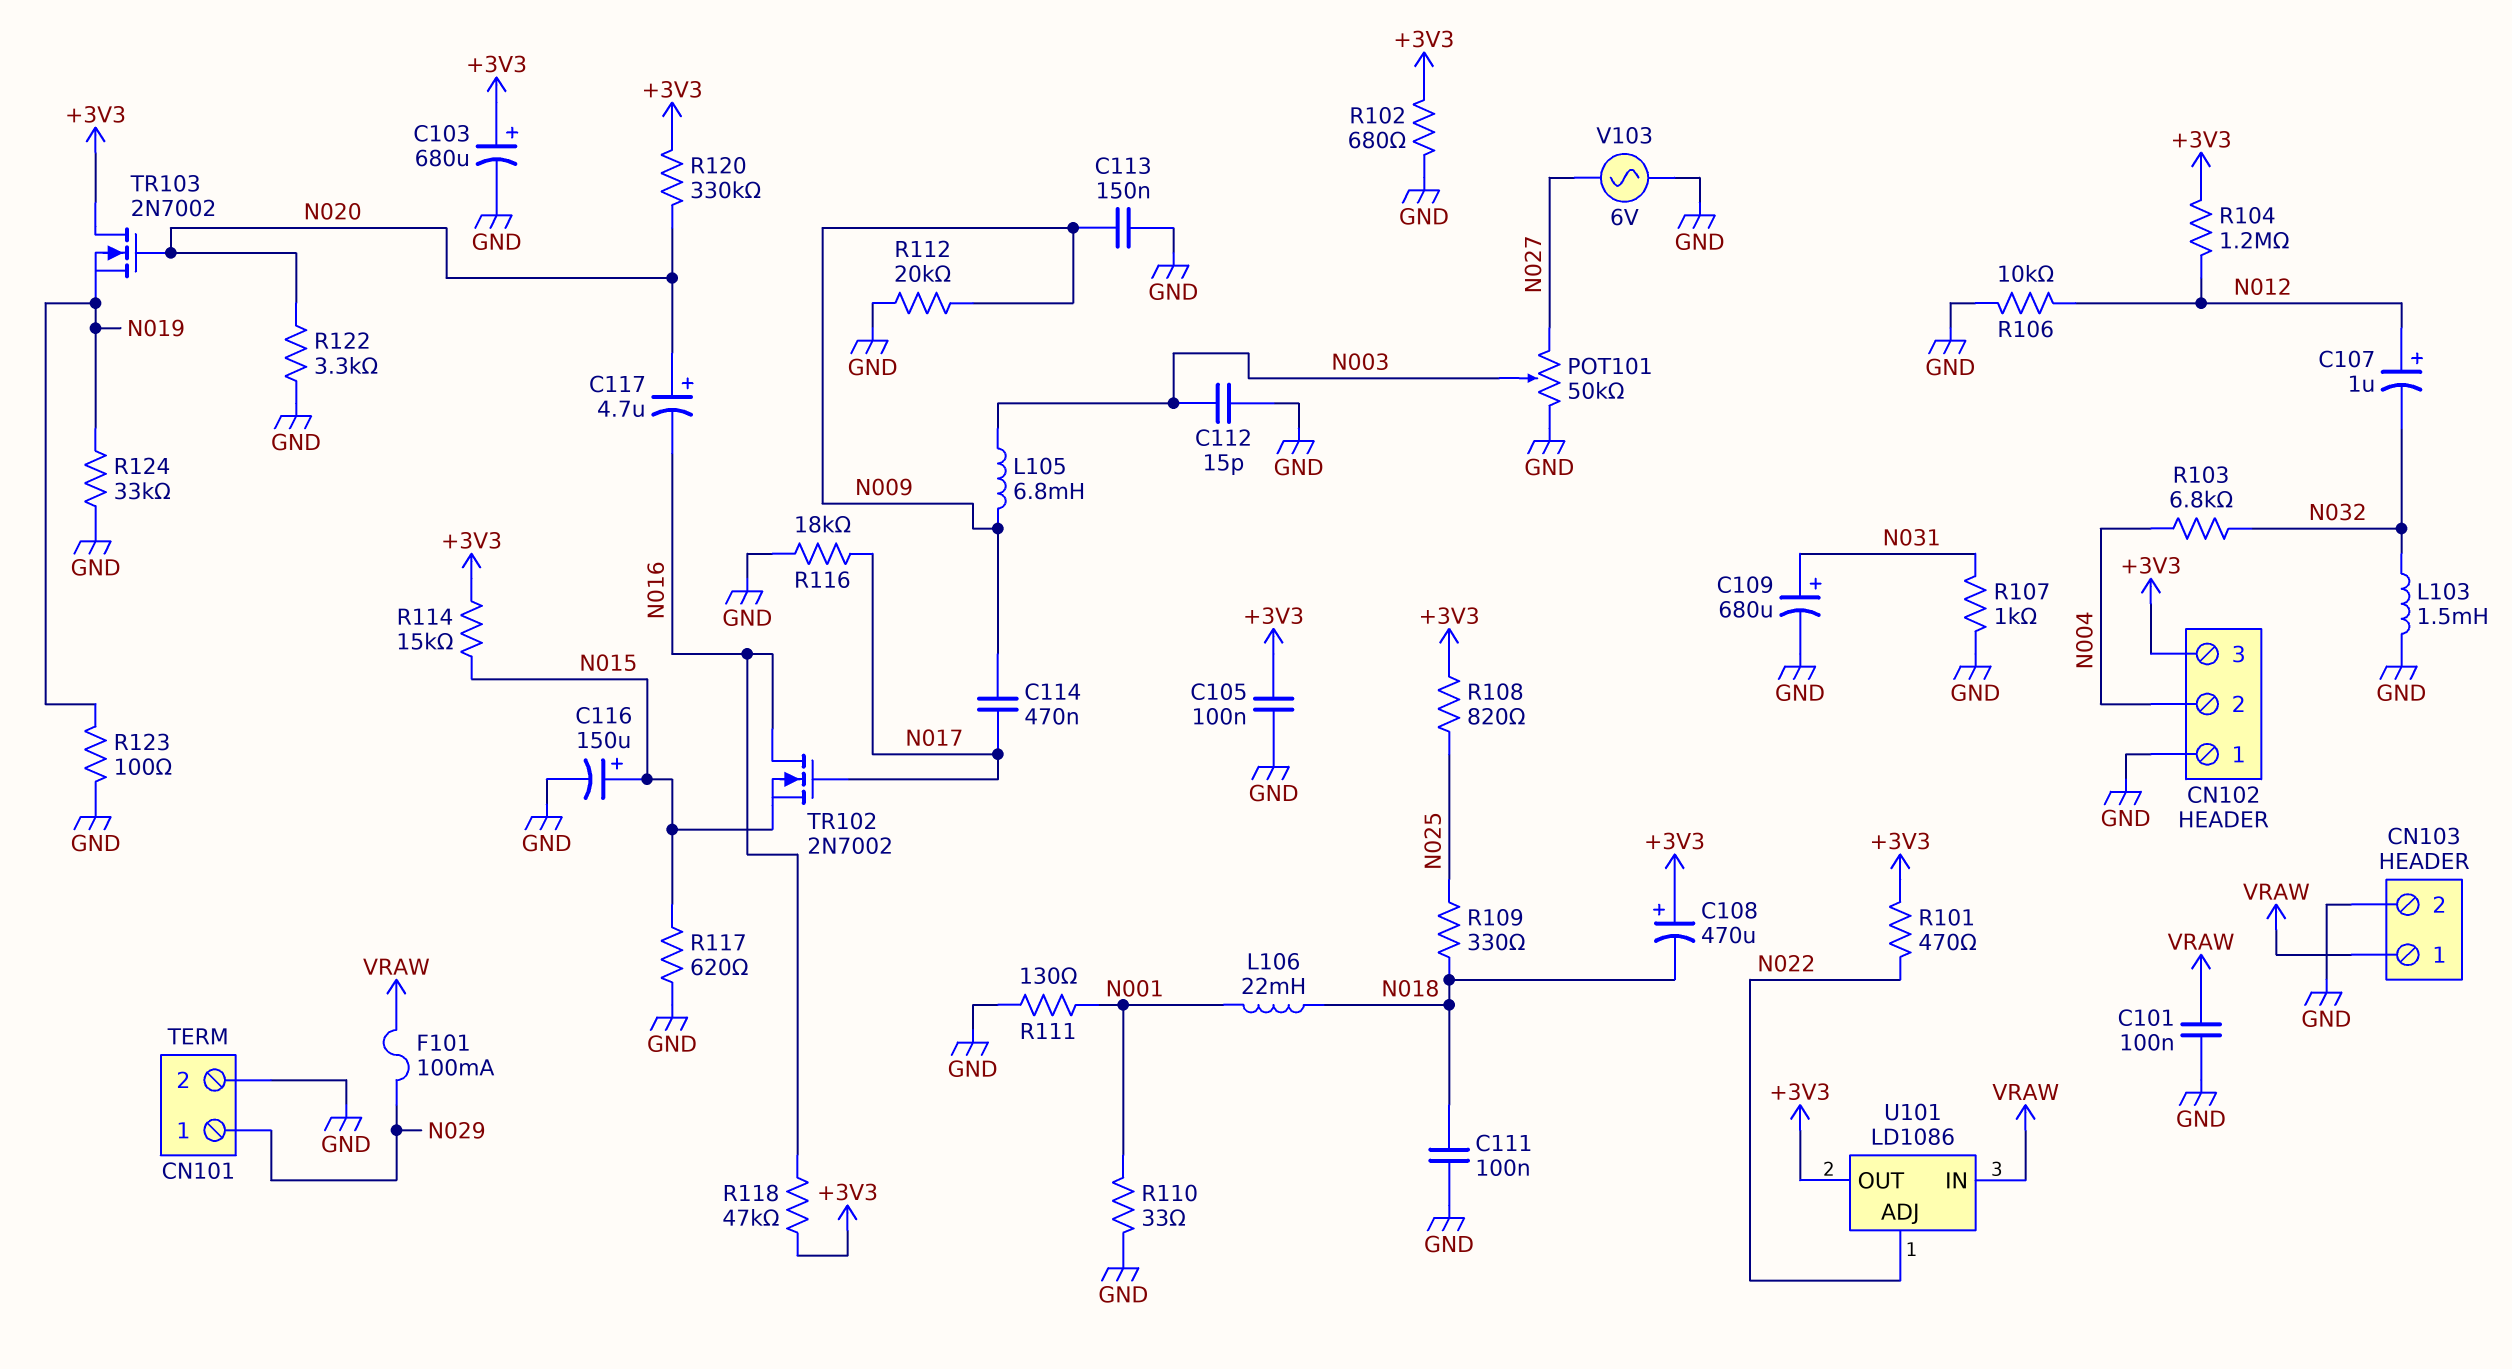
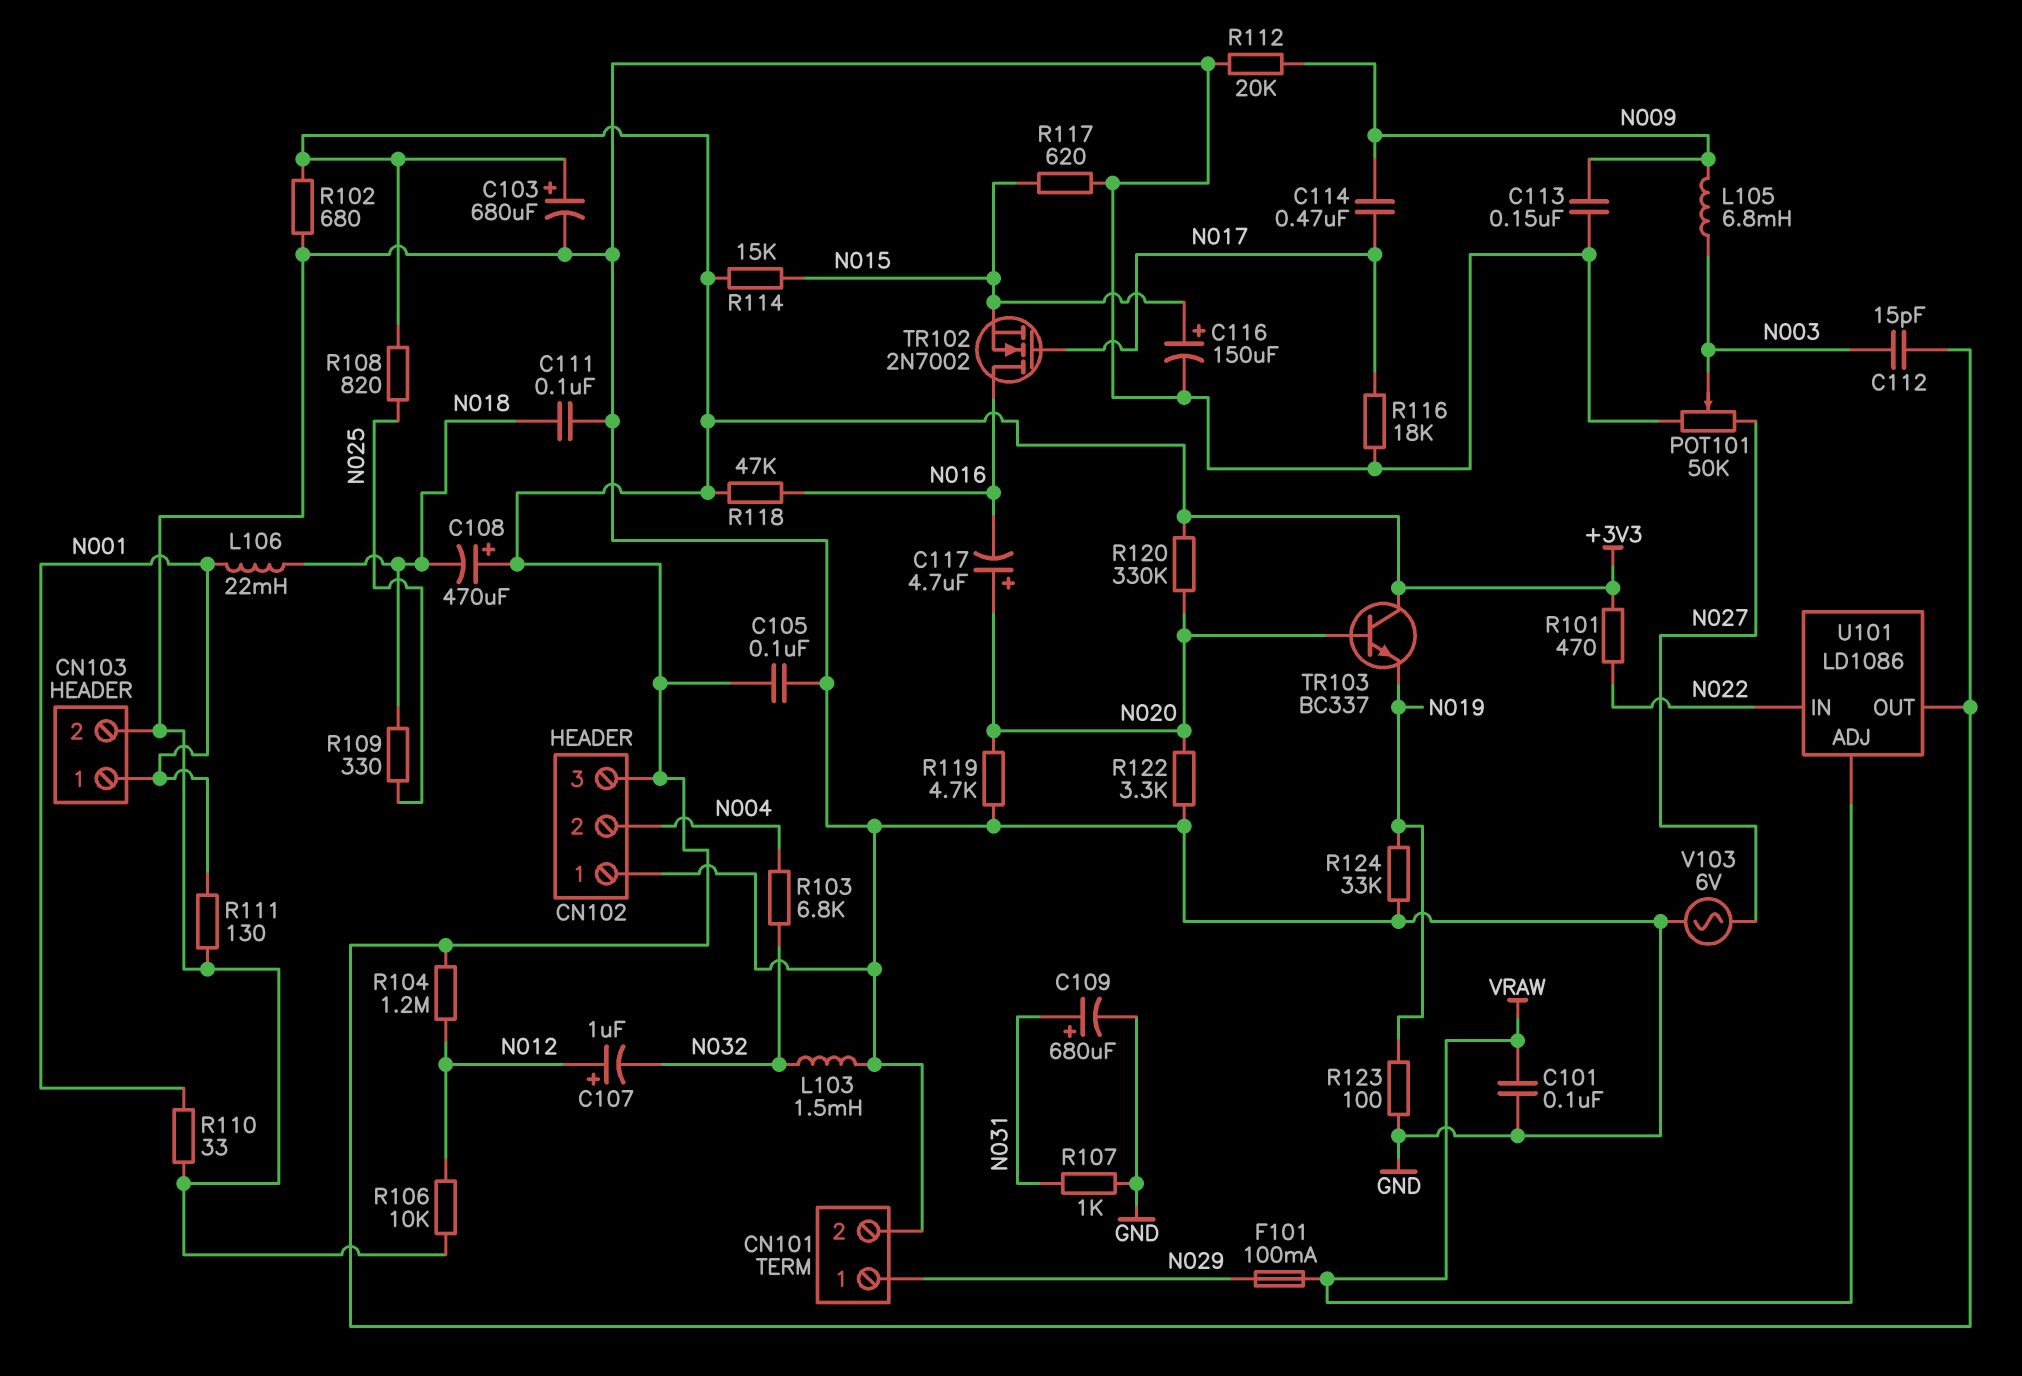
C112: 15pF (GND, N003) -> 15pF (+3V3, N003)
CN103 pin 1: VRAW -> N001
R119: none -> 4.7k (GND, N020)
TR103: NMOS 2N7002 (G N020, D +3V3, S N019) -> NPN BC337 (B N020, C +3V3, E N019)
U101 pin ADJ: N022 -> VRAW
U101 pin IN: VRAW -> N022

